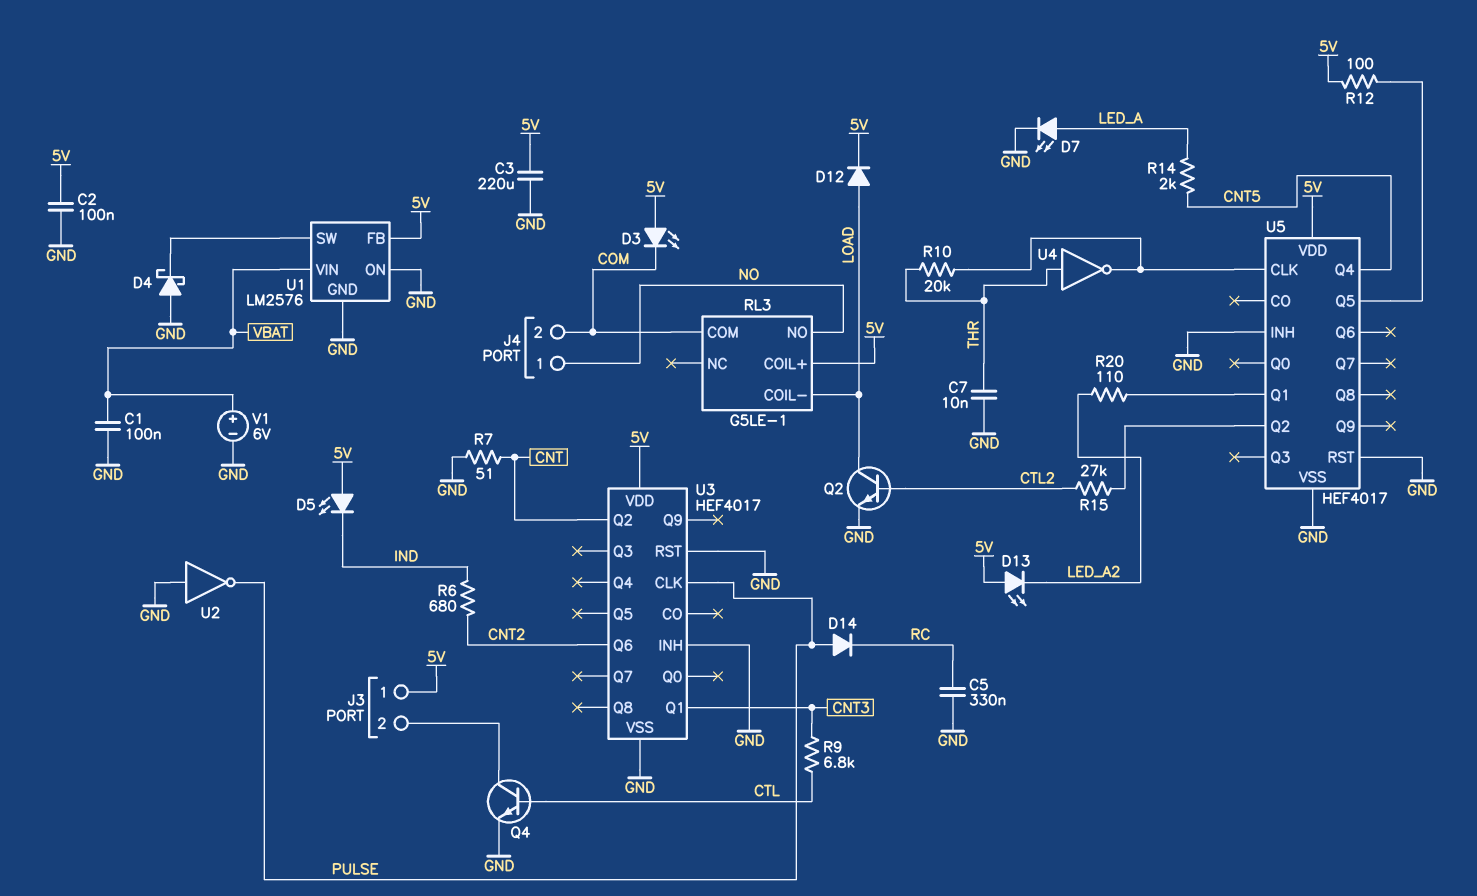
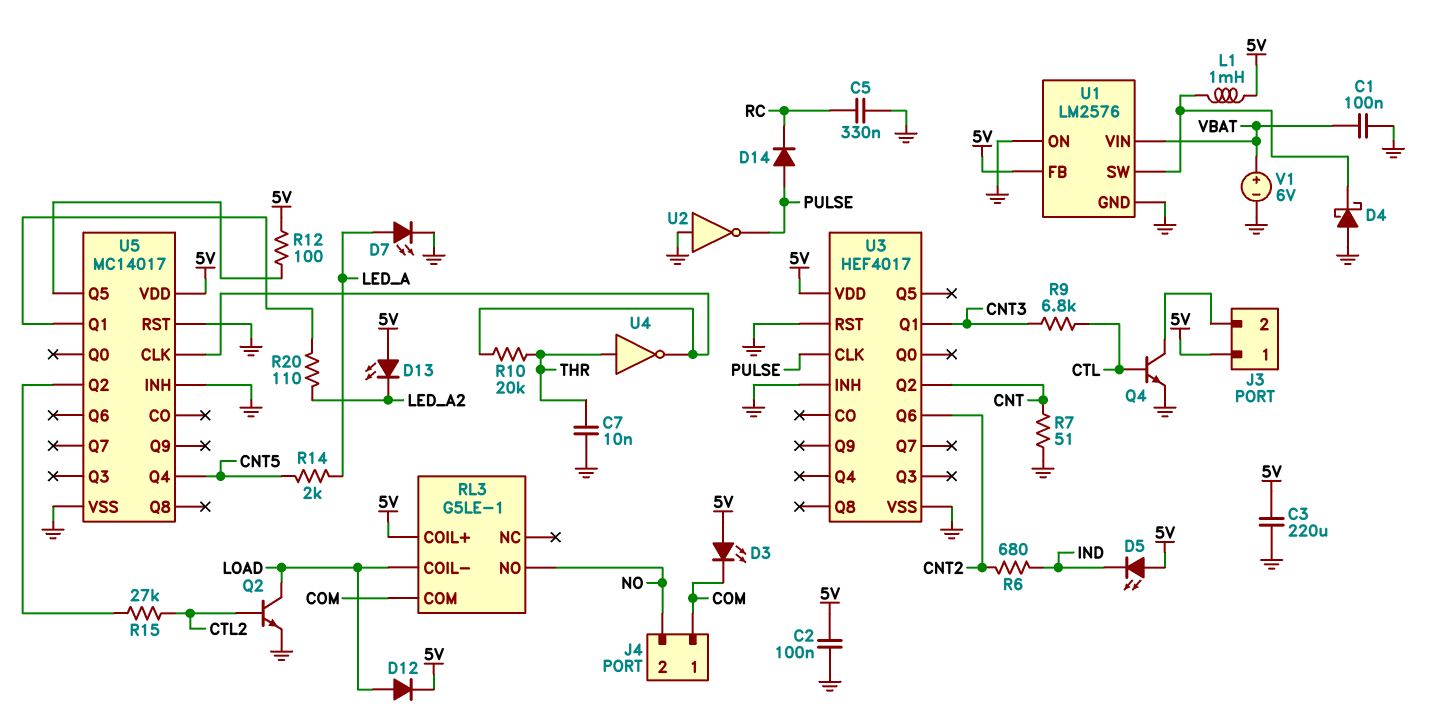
J4 pin 1: NO -> COM
J4 pin 2: COM -> NO
L1: none -> 1mH (5V, U1/SW)
U5: HEF4017 -> MC14017

